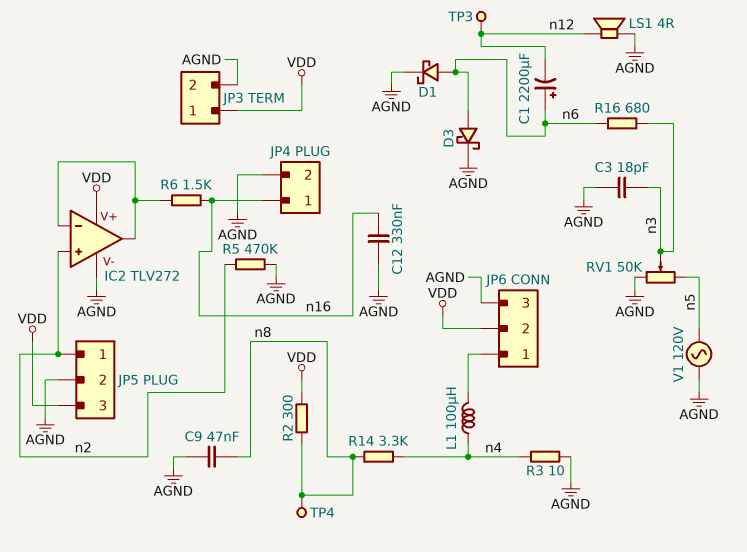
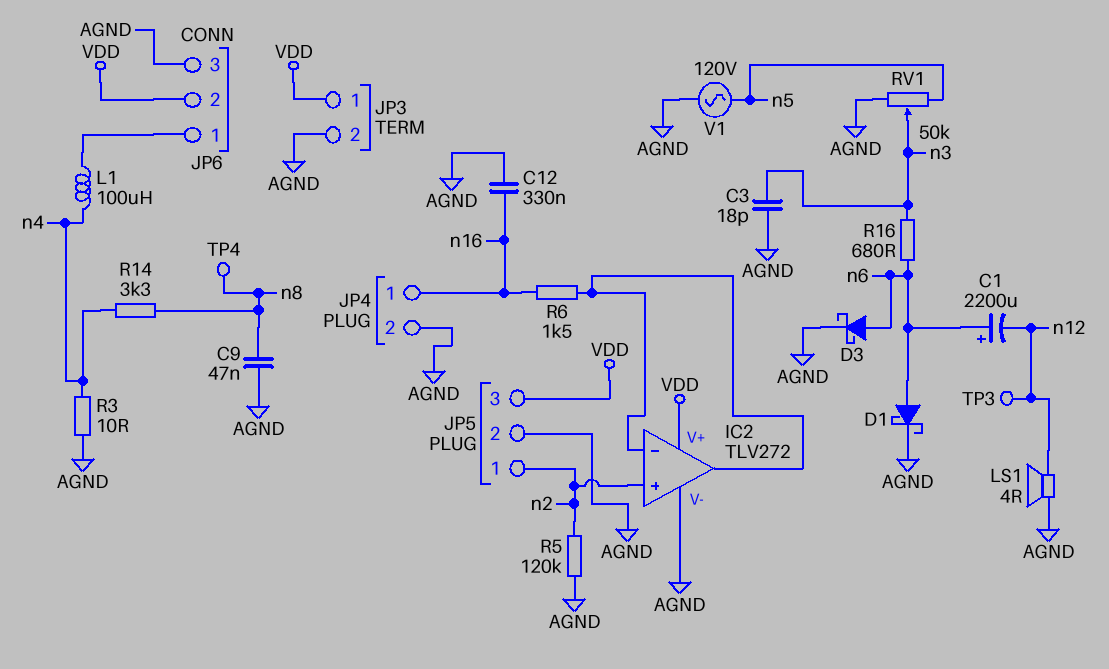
R2: 300 (VDD, n8) -> none
R5: 470k (AGND, n2) -> 120k (AGND, n2)

